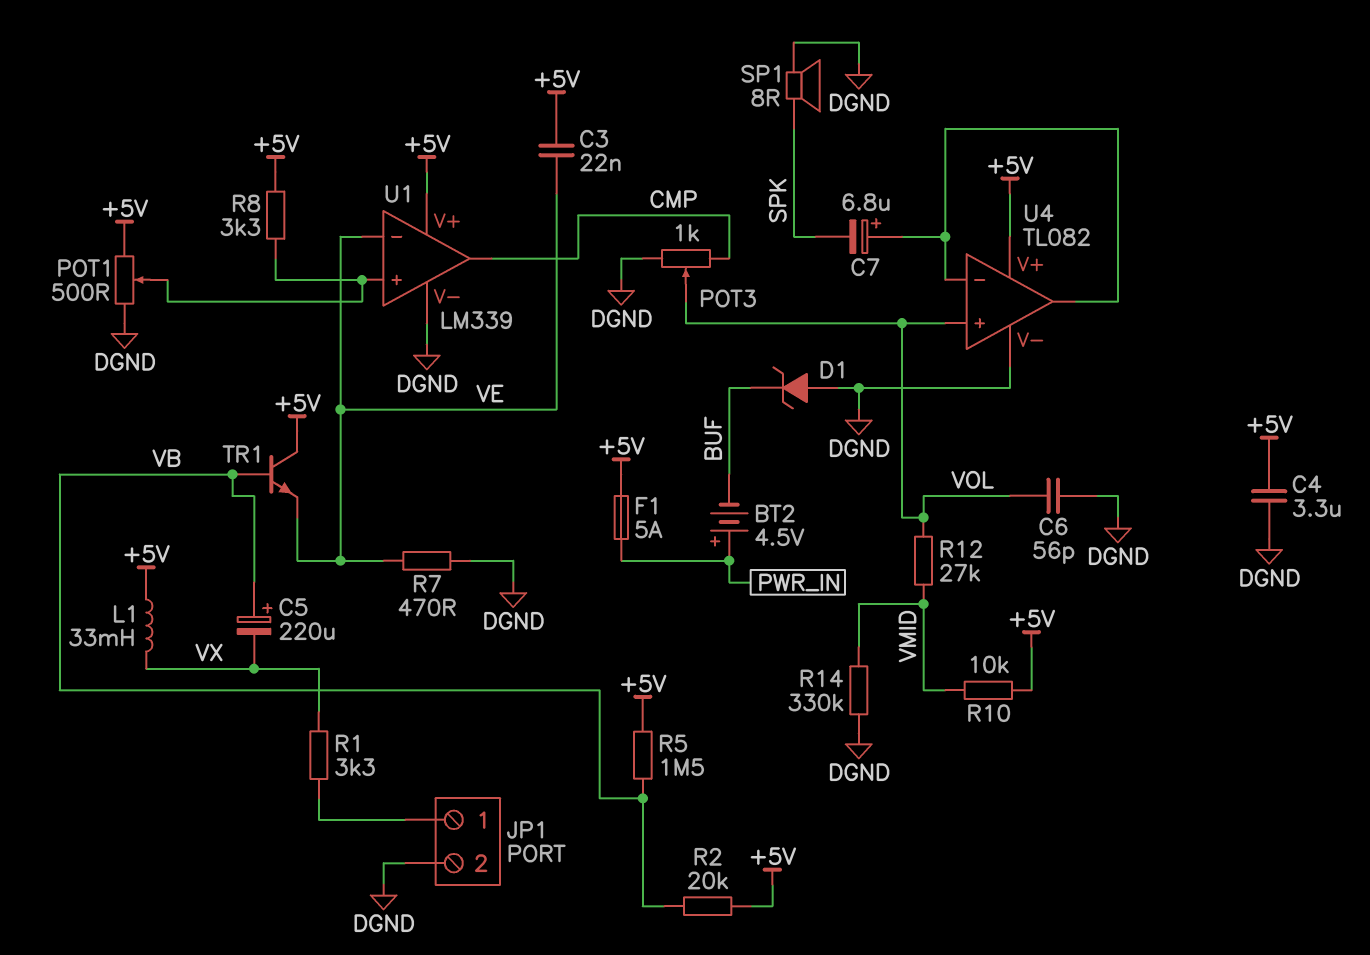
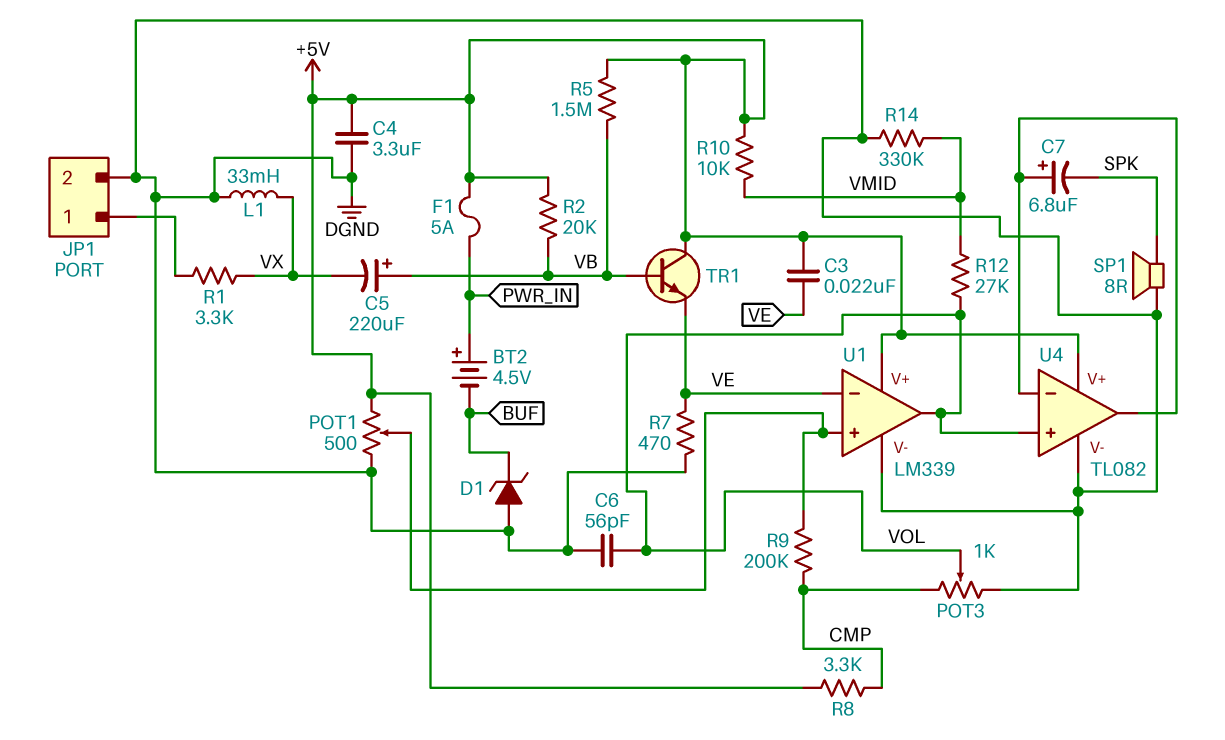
L1: 33mH (+5V, VX) -> 33mH (DGND, VX)
R8: 3.3k (+5V, U1/in+) -> 3.3k (+5V, CMP)
R9: none -> 200k (CMP, U1/in+)
U1 pin out: CMP -> VOL

